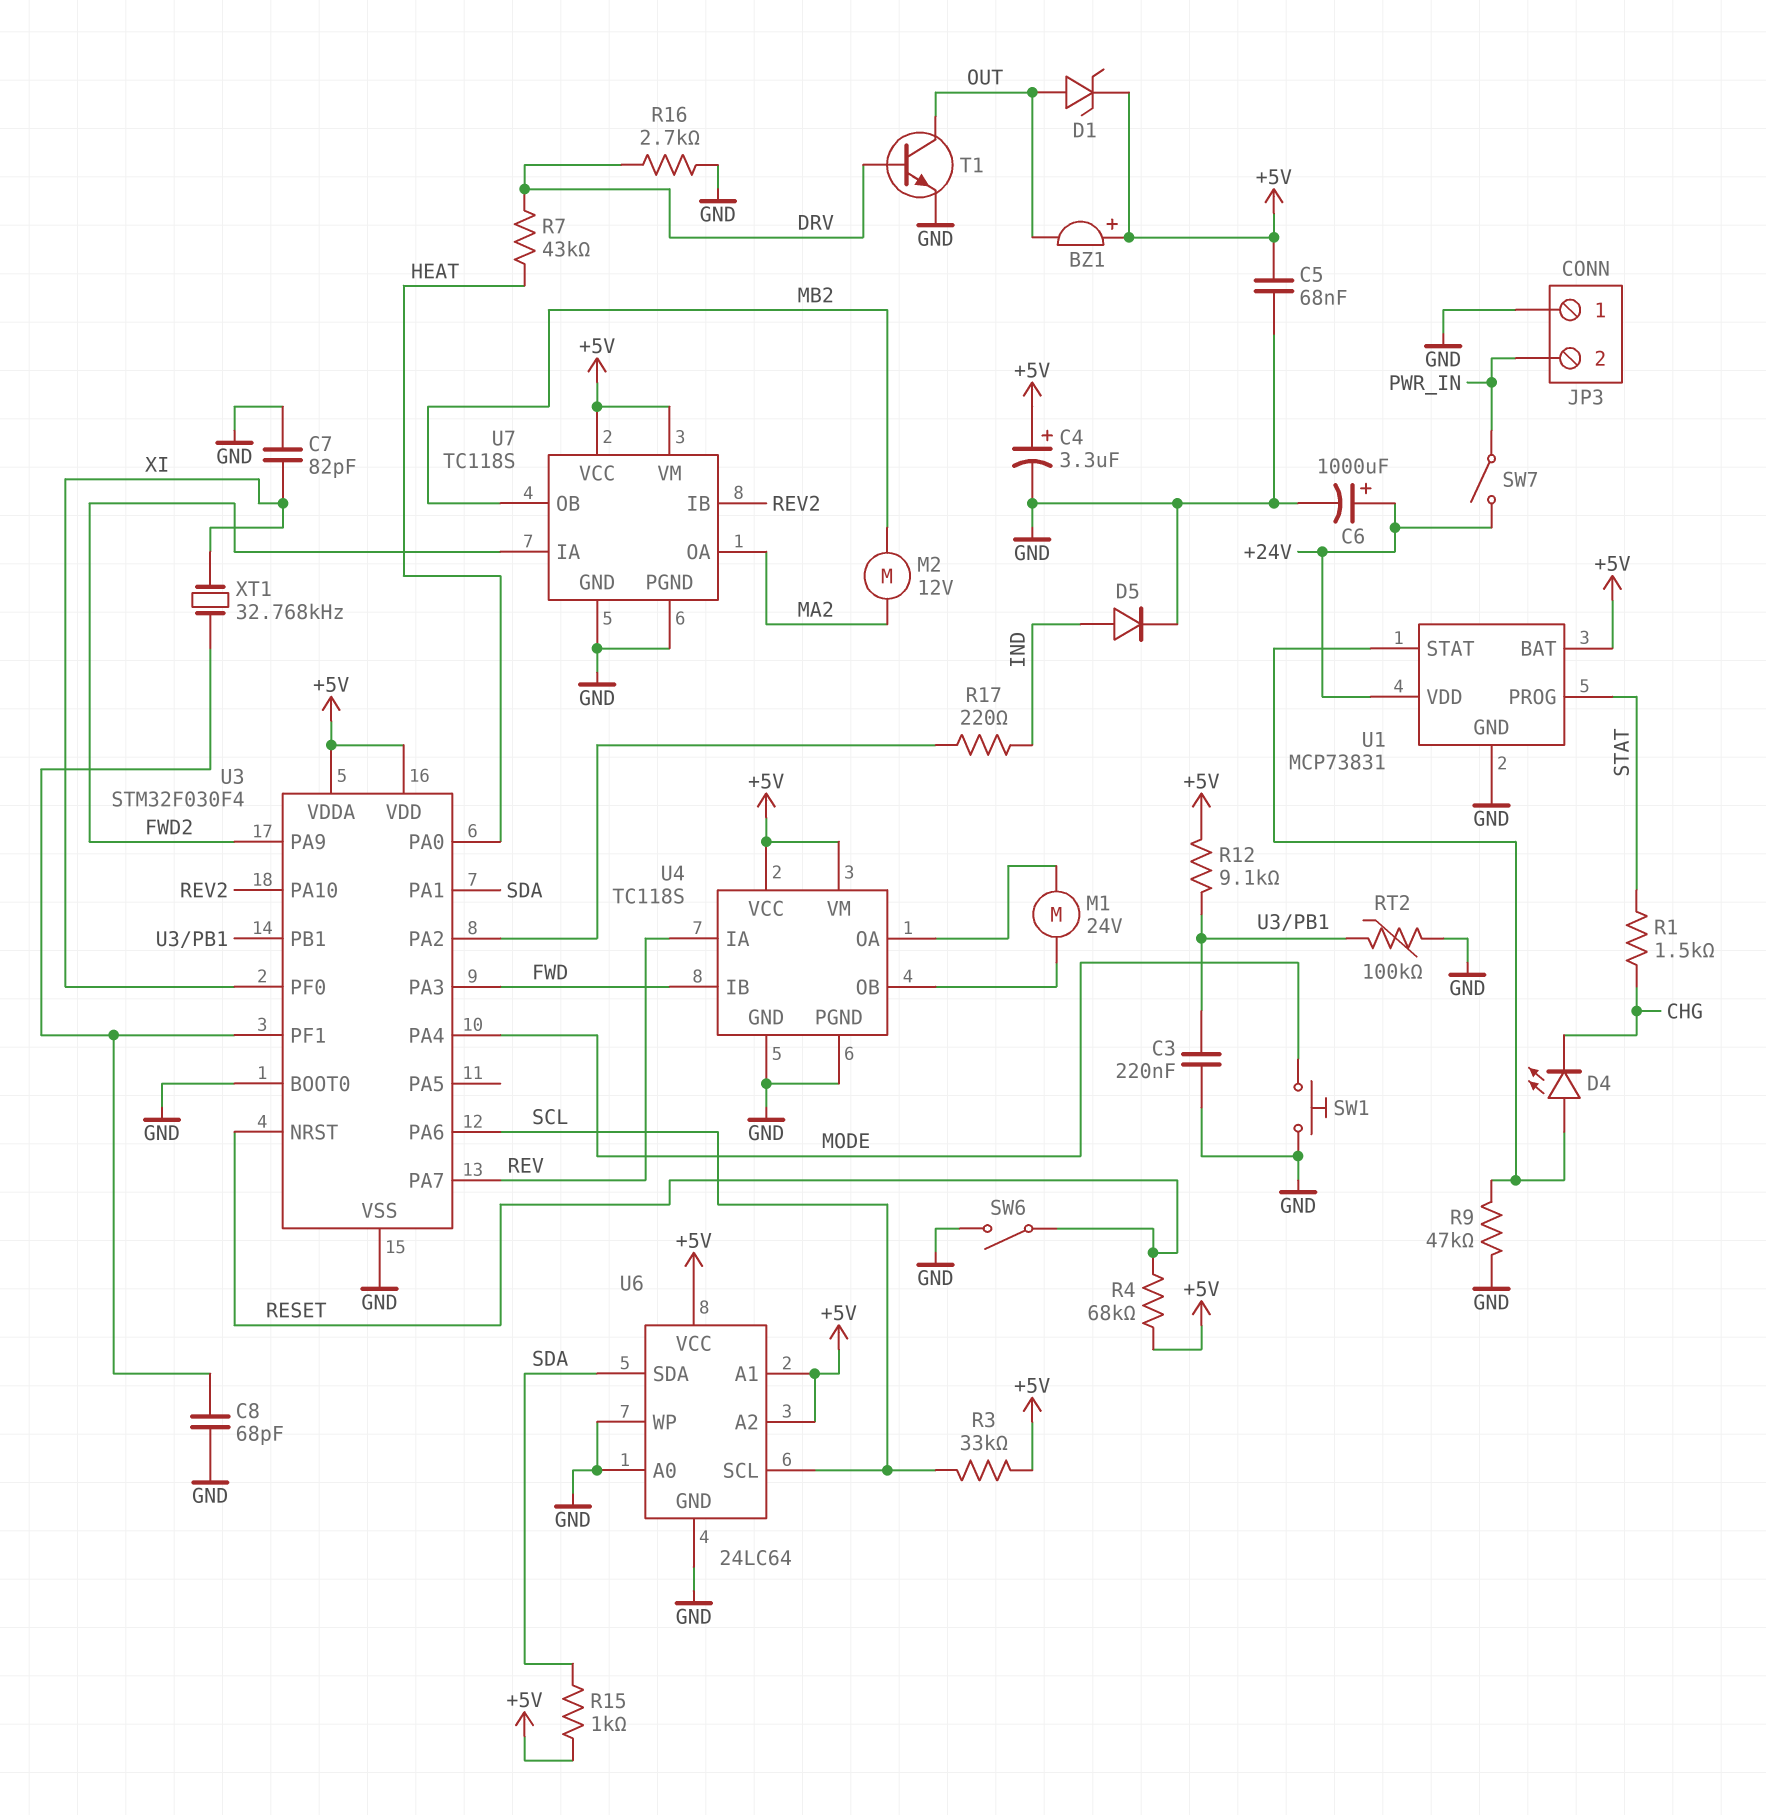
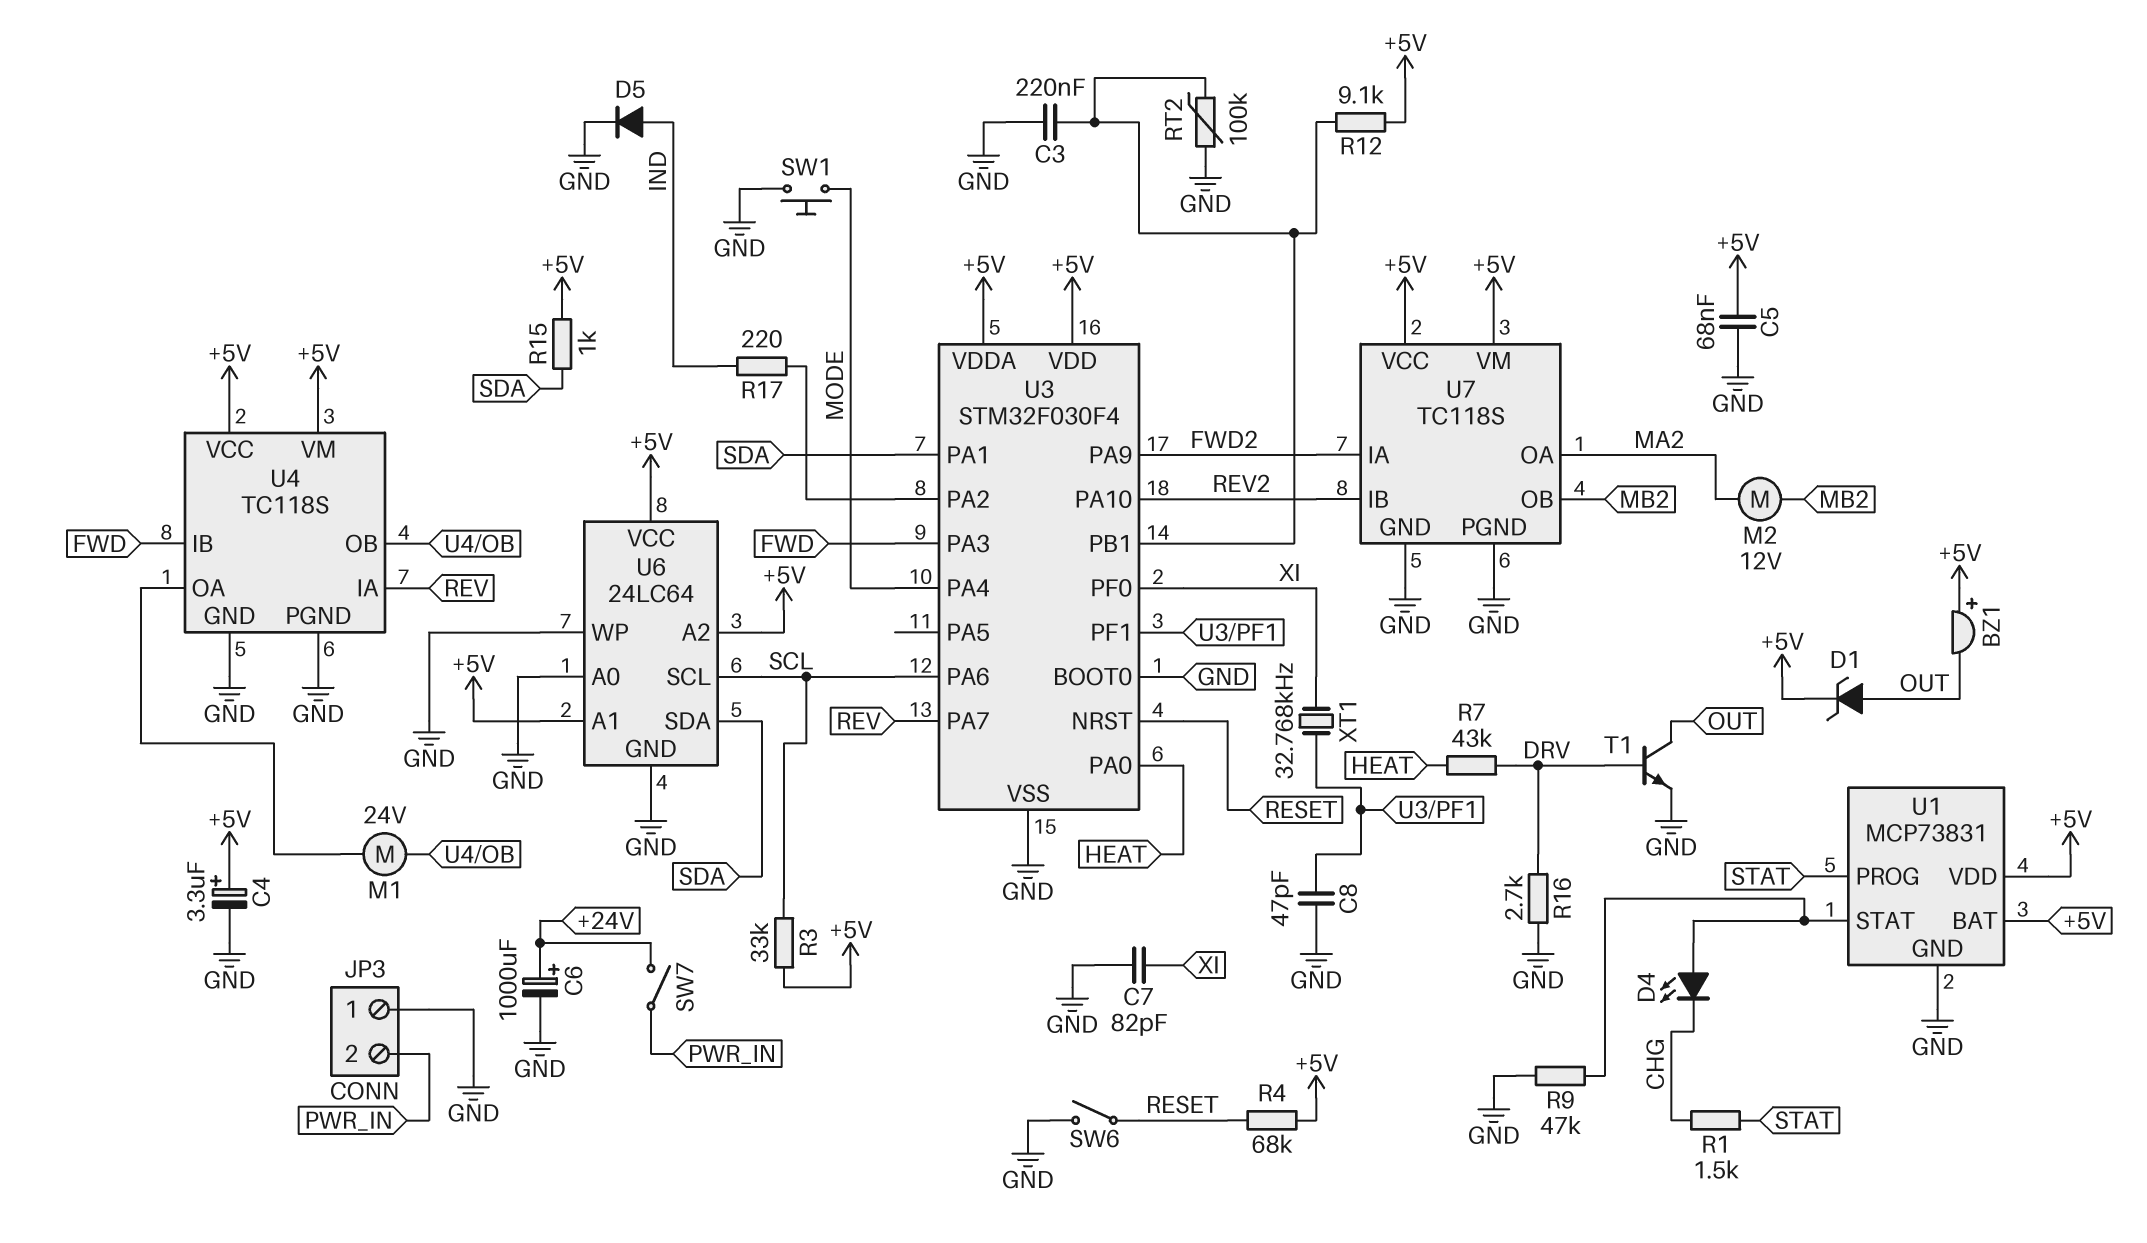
C8: 68pF (GND, U3/PF1) -> 47pF (GND, U3/PF1)
U1 pin VDD: +24V -> +5V

